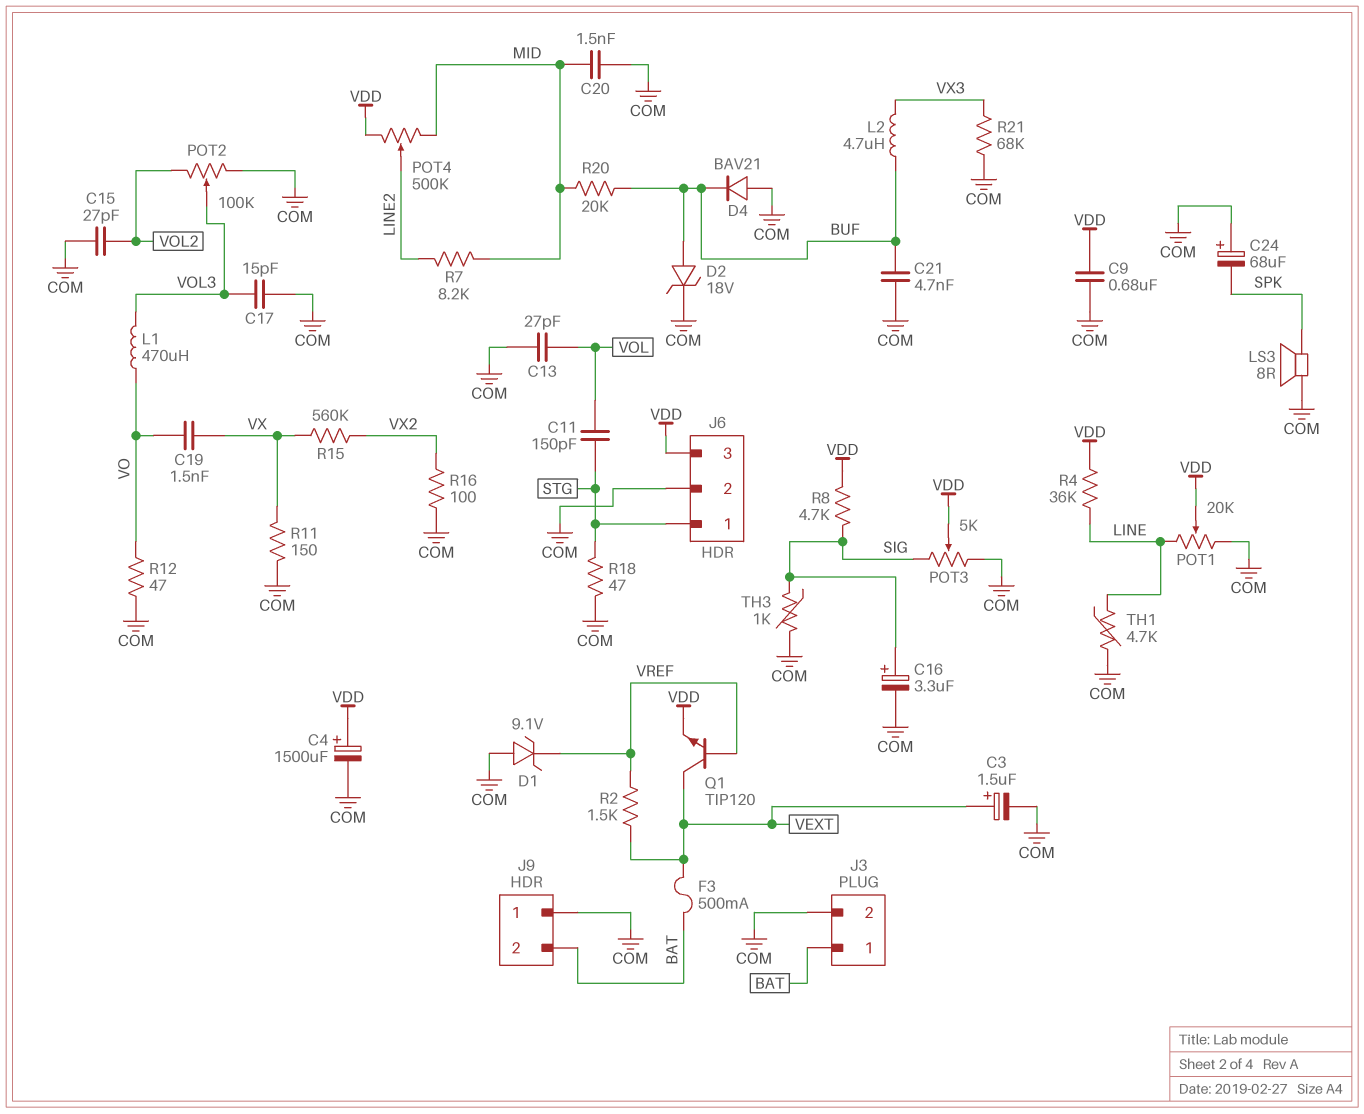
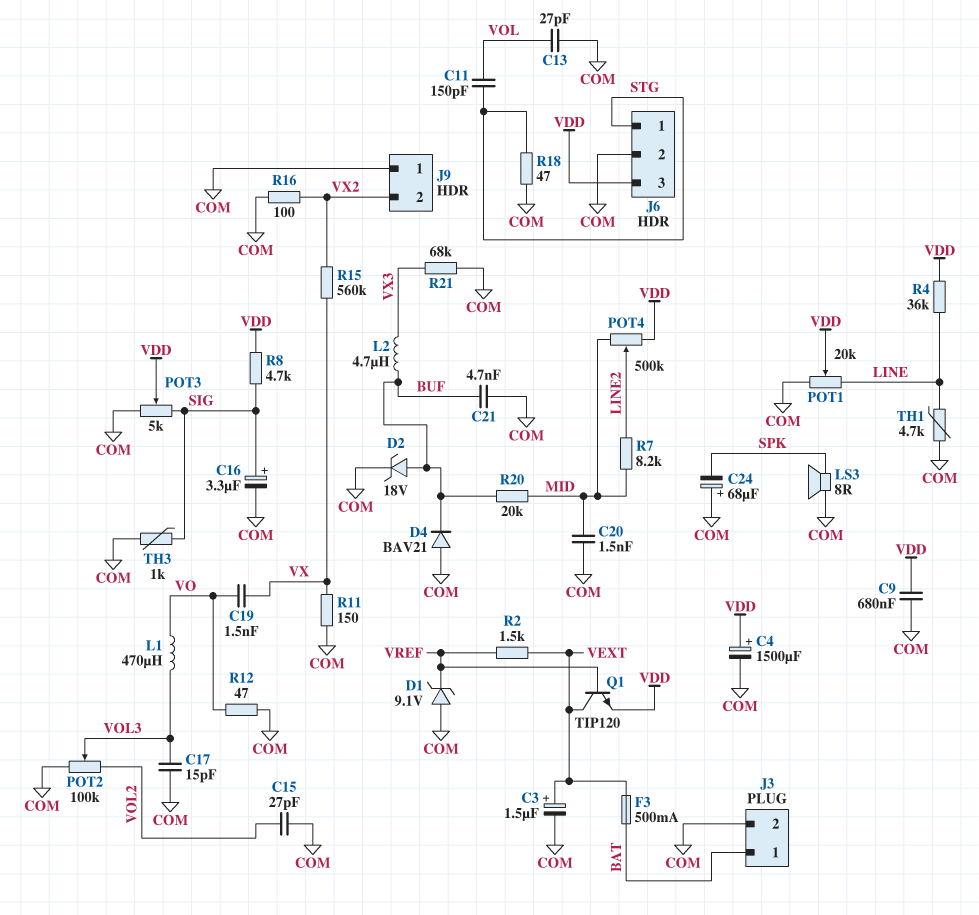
J9 pin 2: BAT -> VX2

